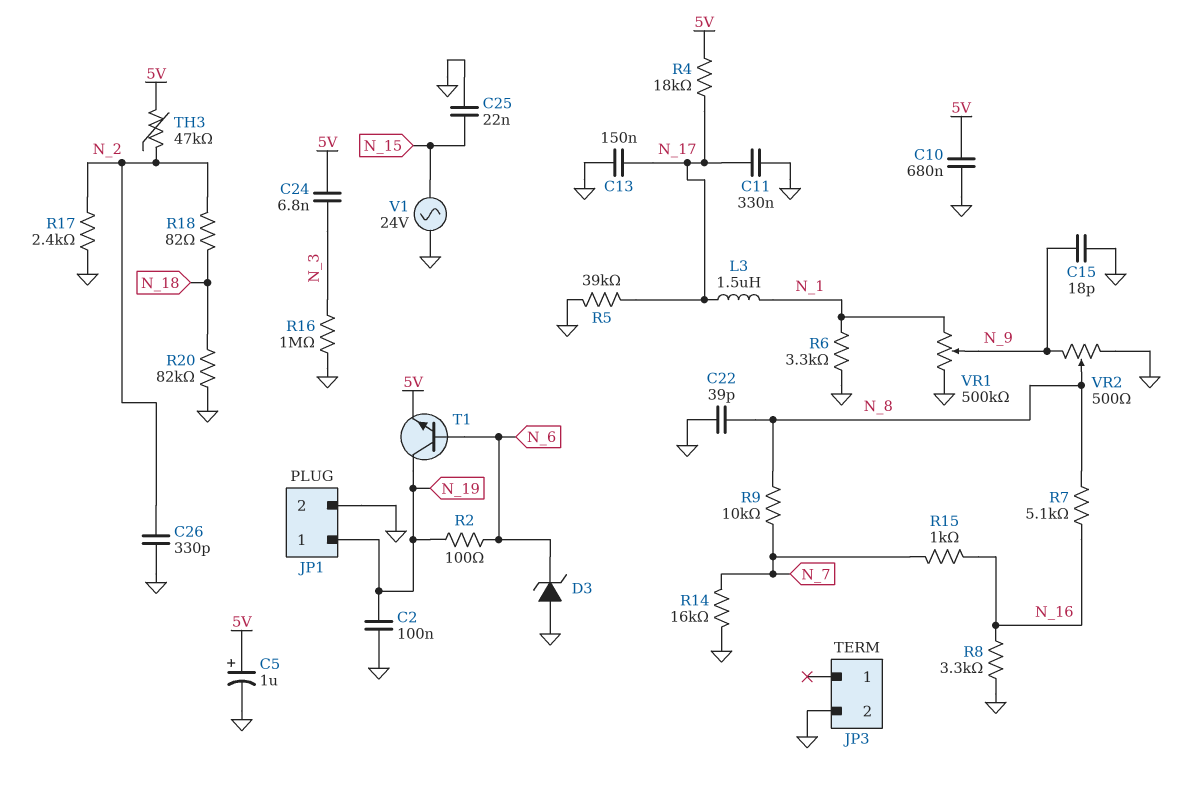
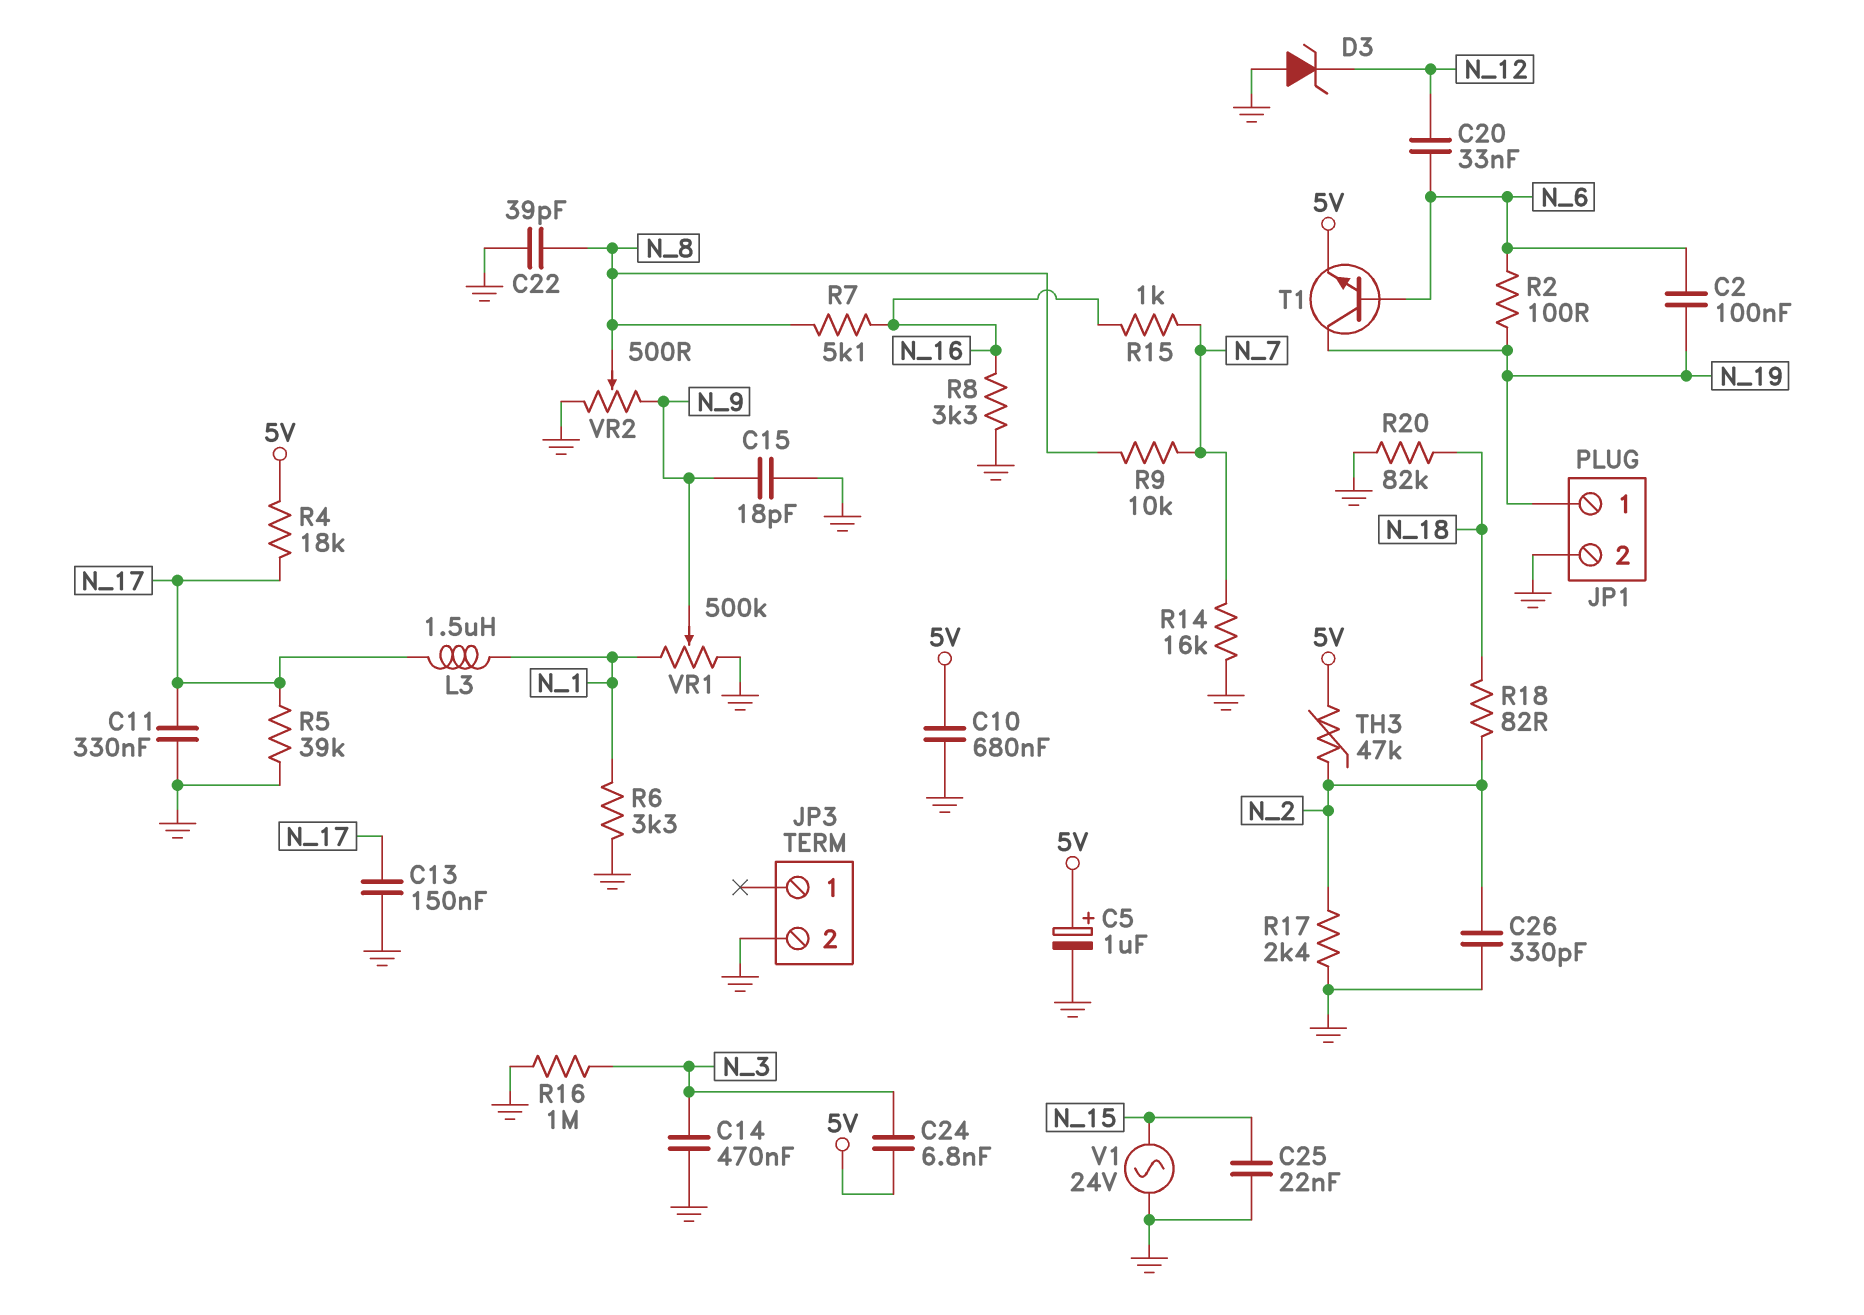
C2: 100nF (GND, N_19) -> 100nF (N_6, N_19)
C14: none -> 470nF (GND, N_3)
C20: none -> 33nF (N_6, N_12)
D3: zener (A GND, K N_6) -> zener (A GND, K N_12)

